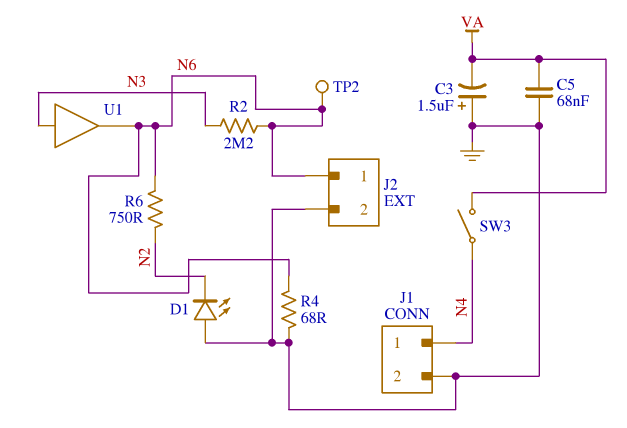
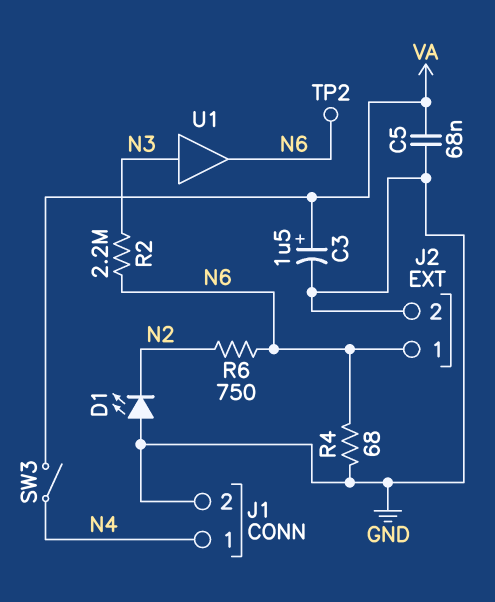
C3: 1.5uF (plus GND, minus VA) -> 1.5uF (plus VA, minus GND)

